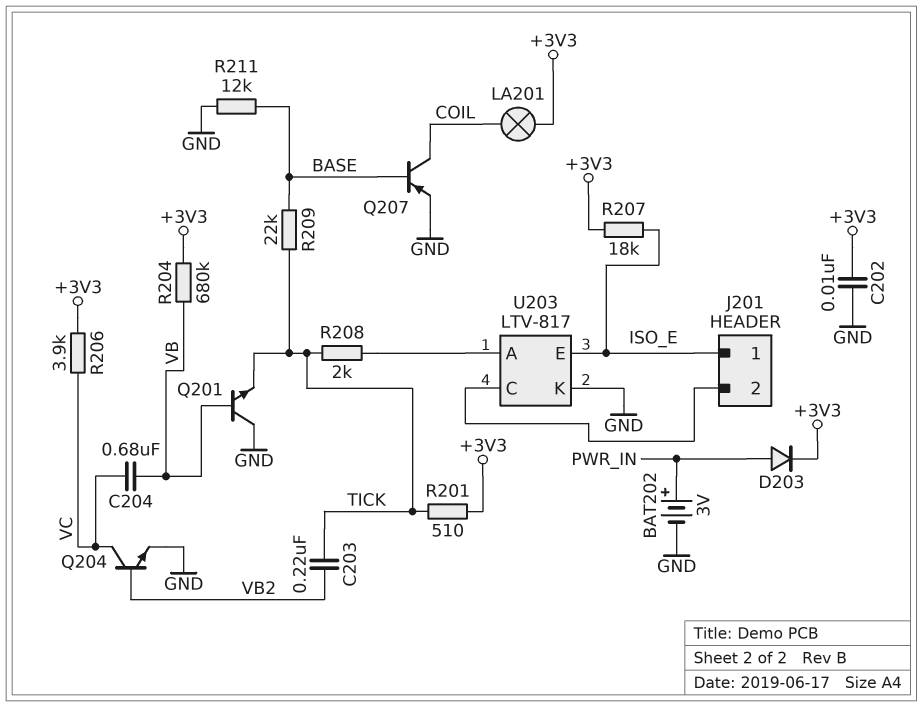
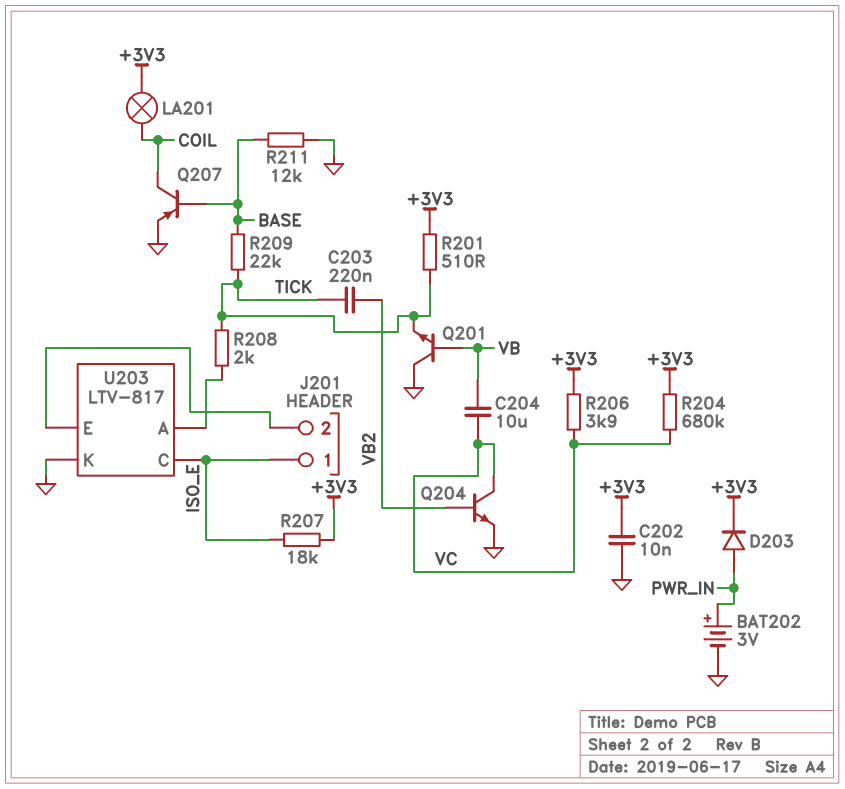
C204: 680nF (VB, VC) -> 10uF (VB, VC)
R204: 680k (+3V3, VB) -> 680k (+3V3, VC)
U203 pin C: J201/2 -> ISO_E
U203 pin E: ISO_E -> J201/2

